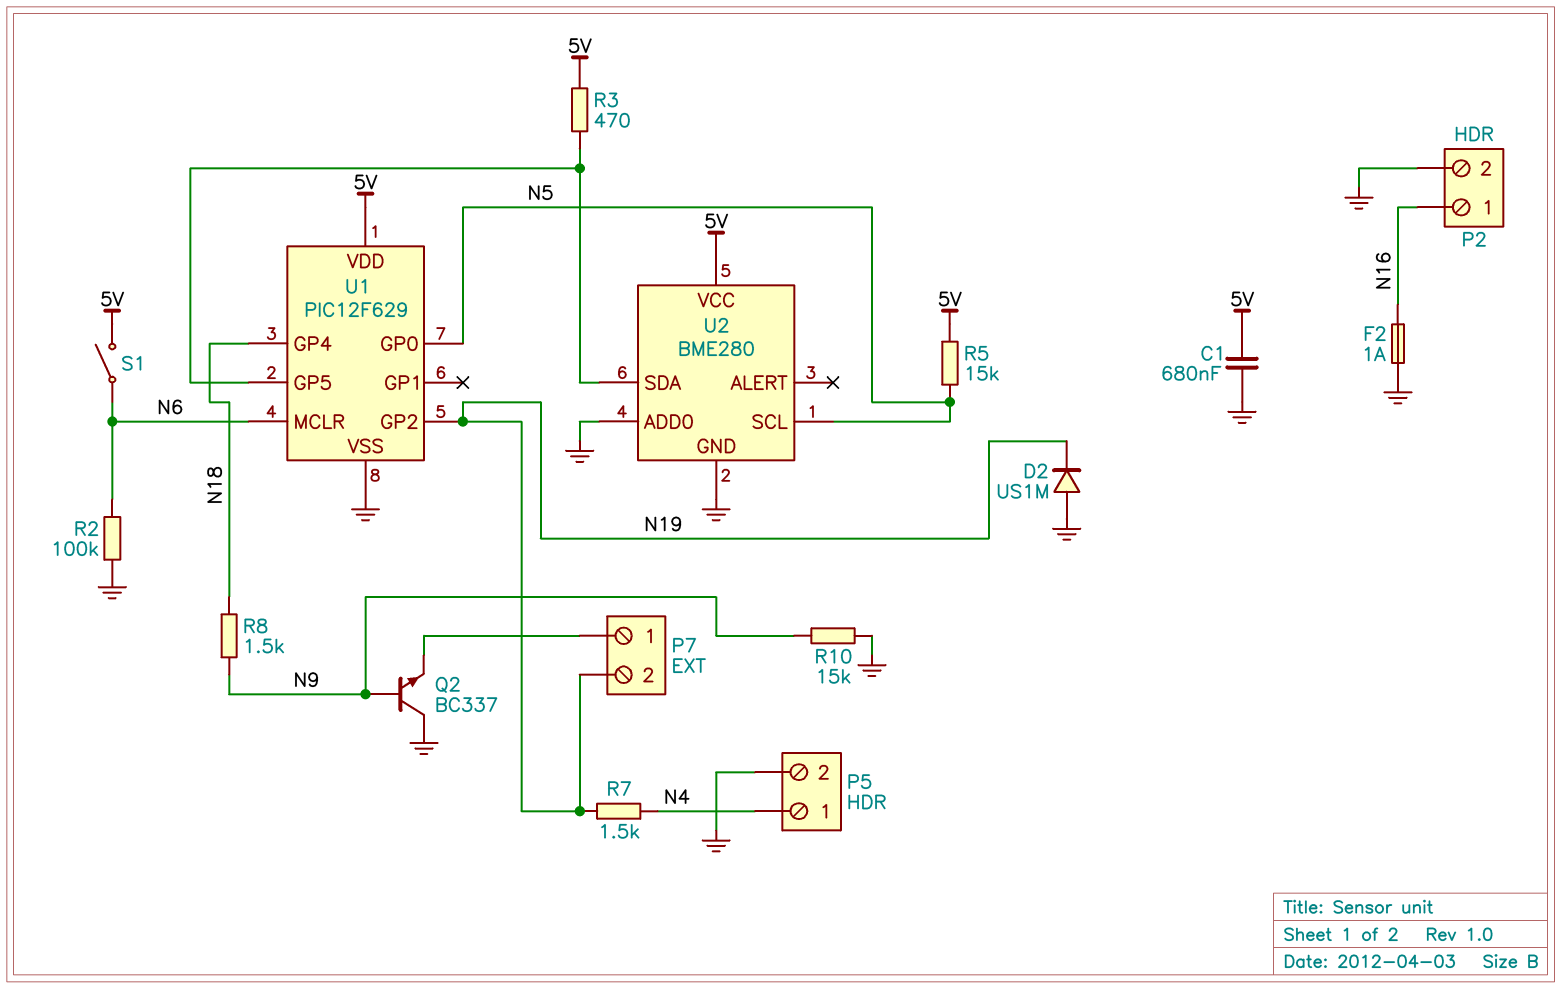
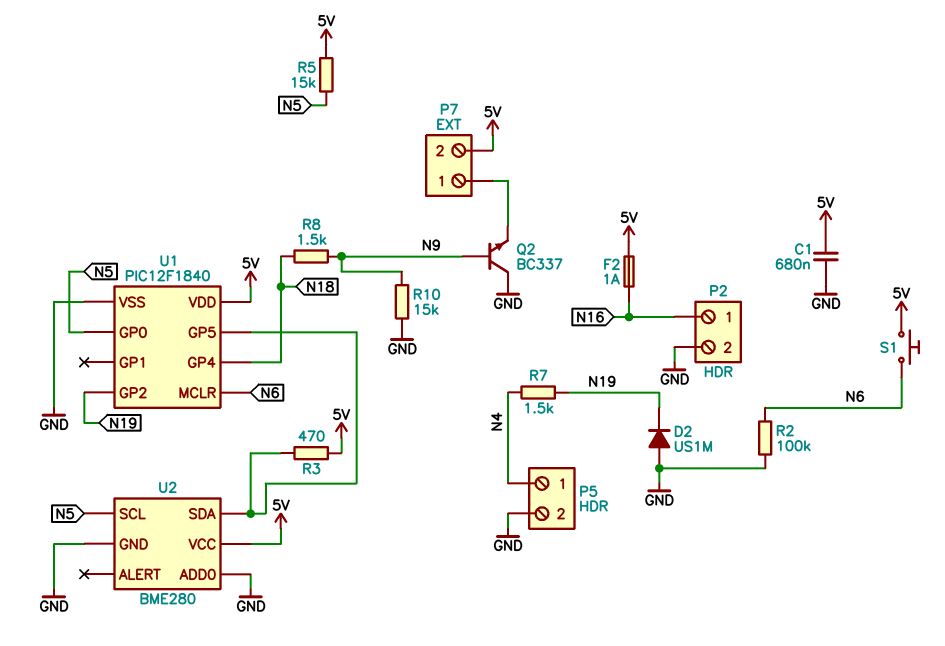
F2: 1A (GND, N16) -> 1A (5V, N16)
P7 pin 2: N19 -> 5V
S1: switch (5V, N6) -> button (5V, N6)
U1: PIC12F629 -> PIC12F1840

